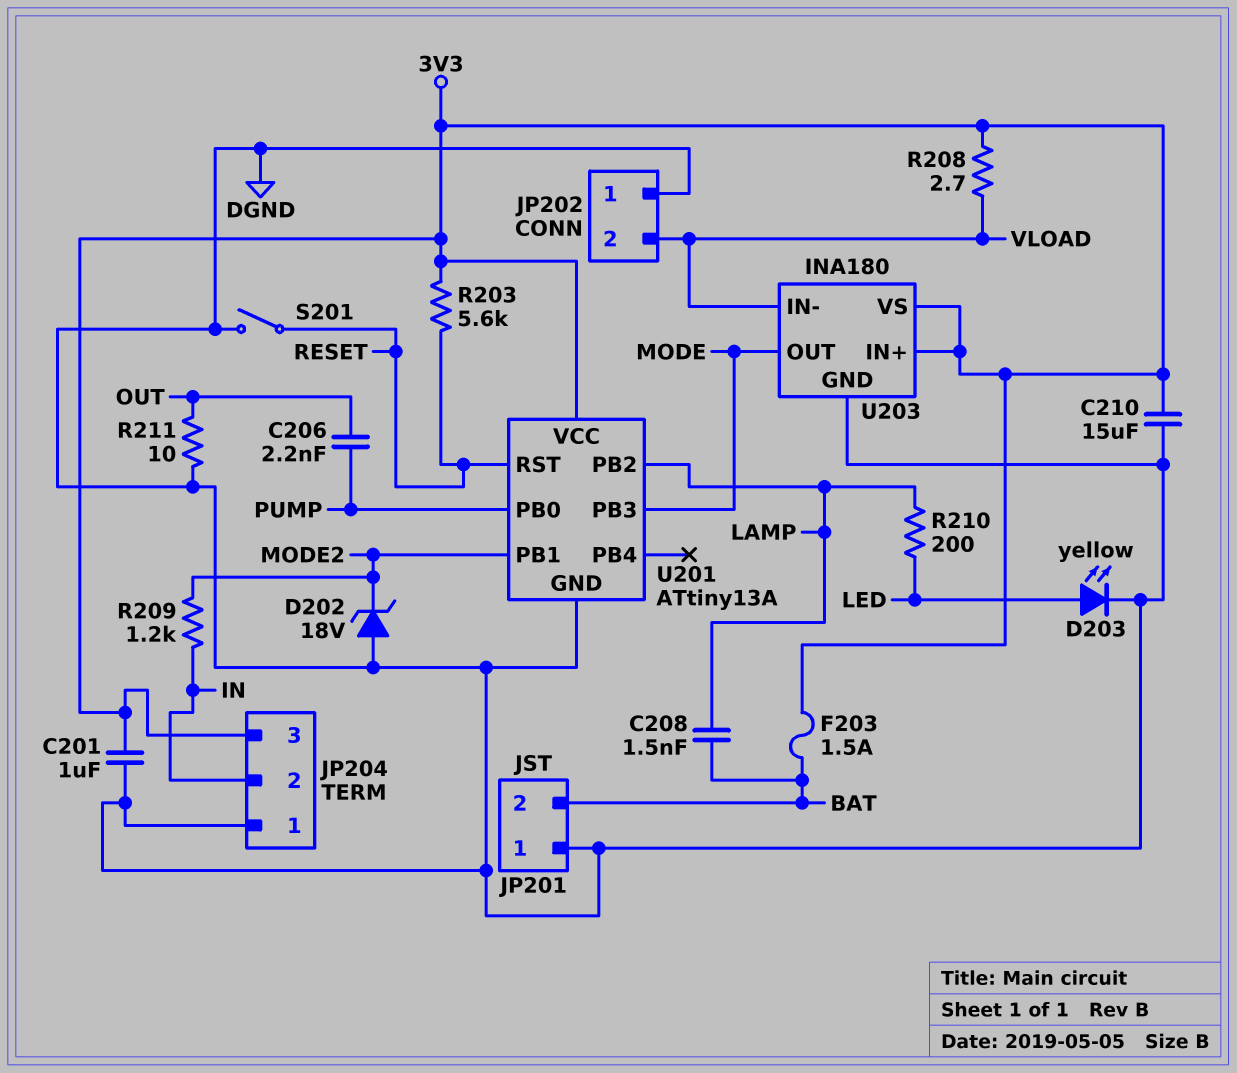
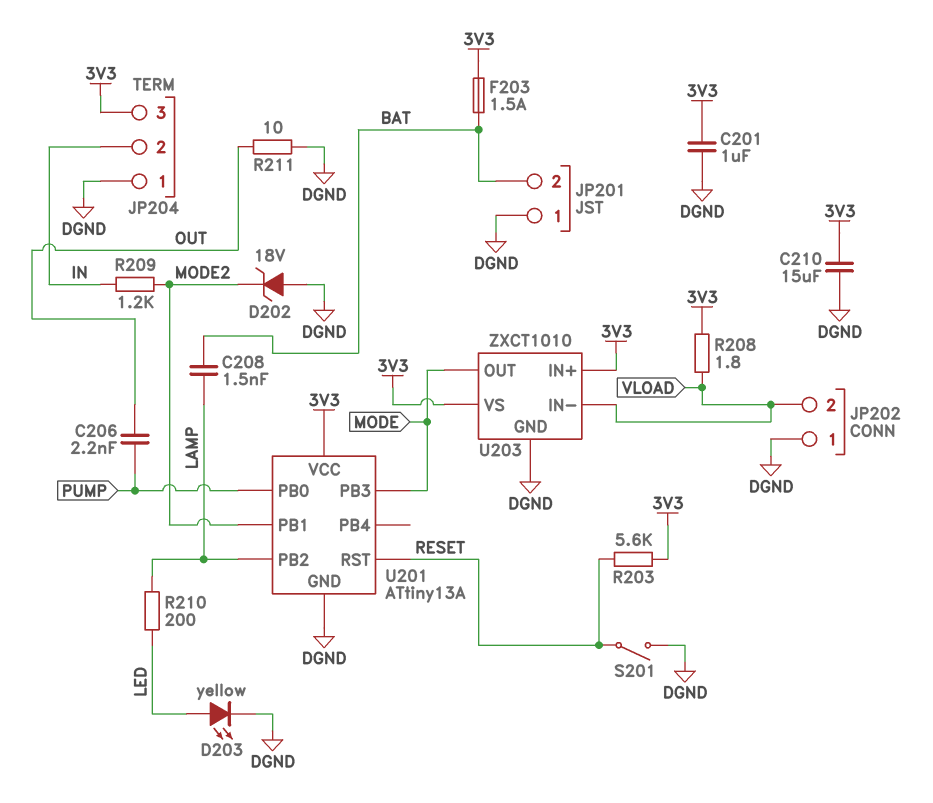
R208: 2.7 (3V3, VLOAD) -> 1.8 (3V3, VLOAD)
U203: INA180 -> ZXCT1010

